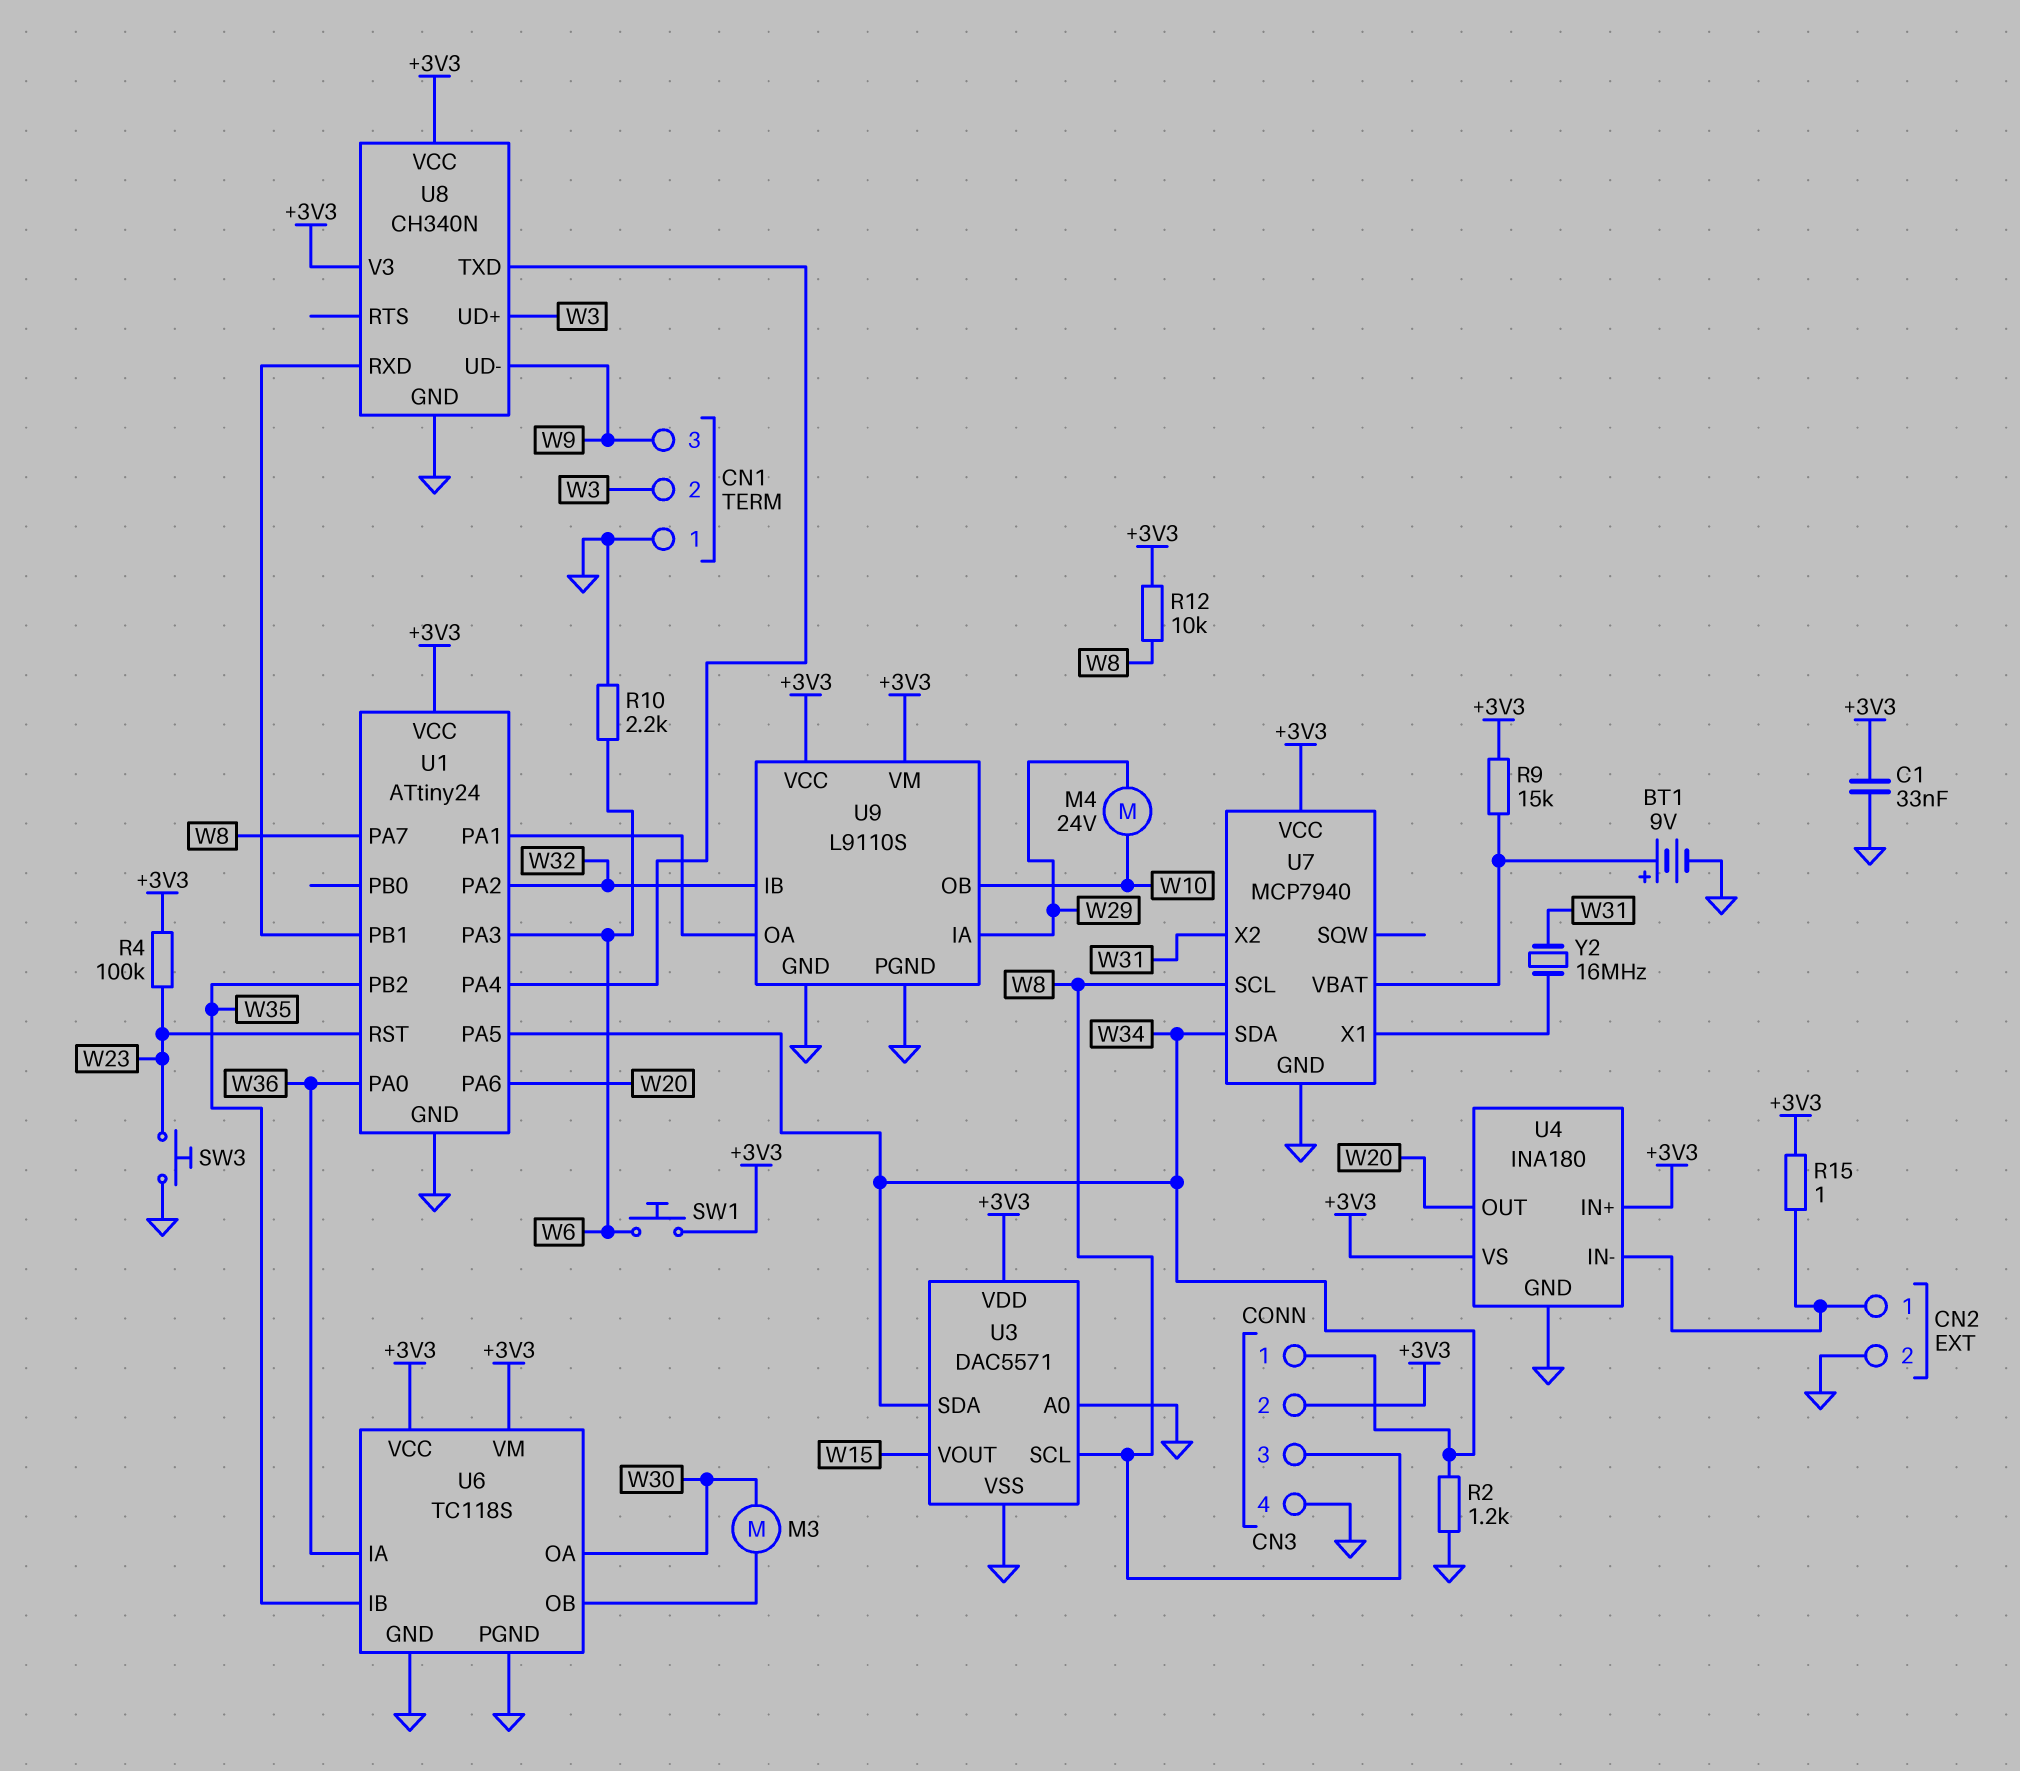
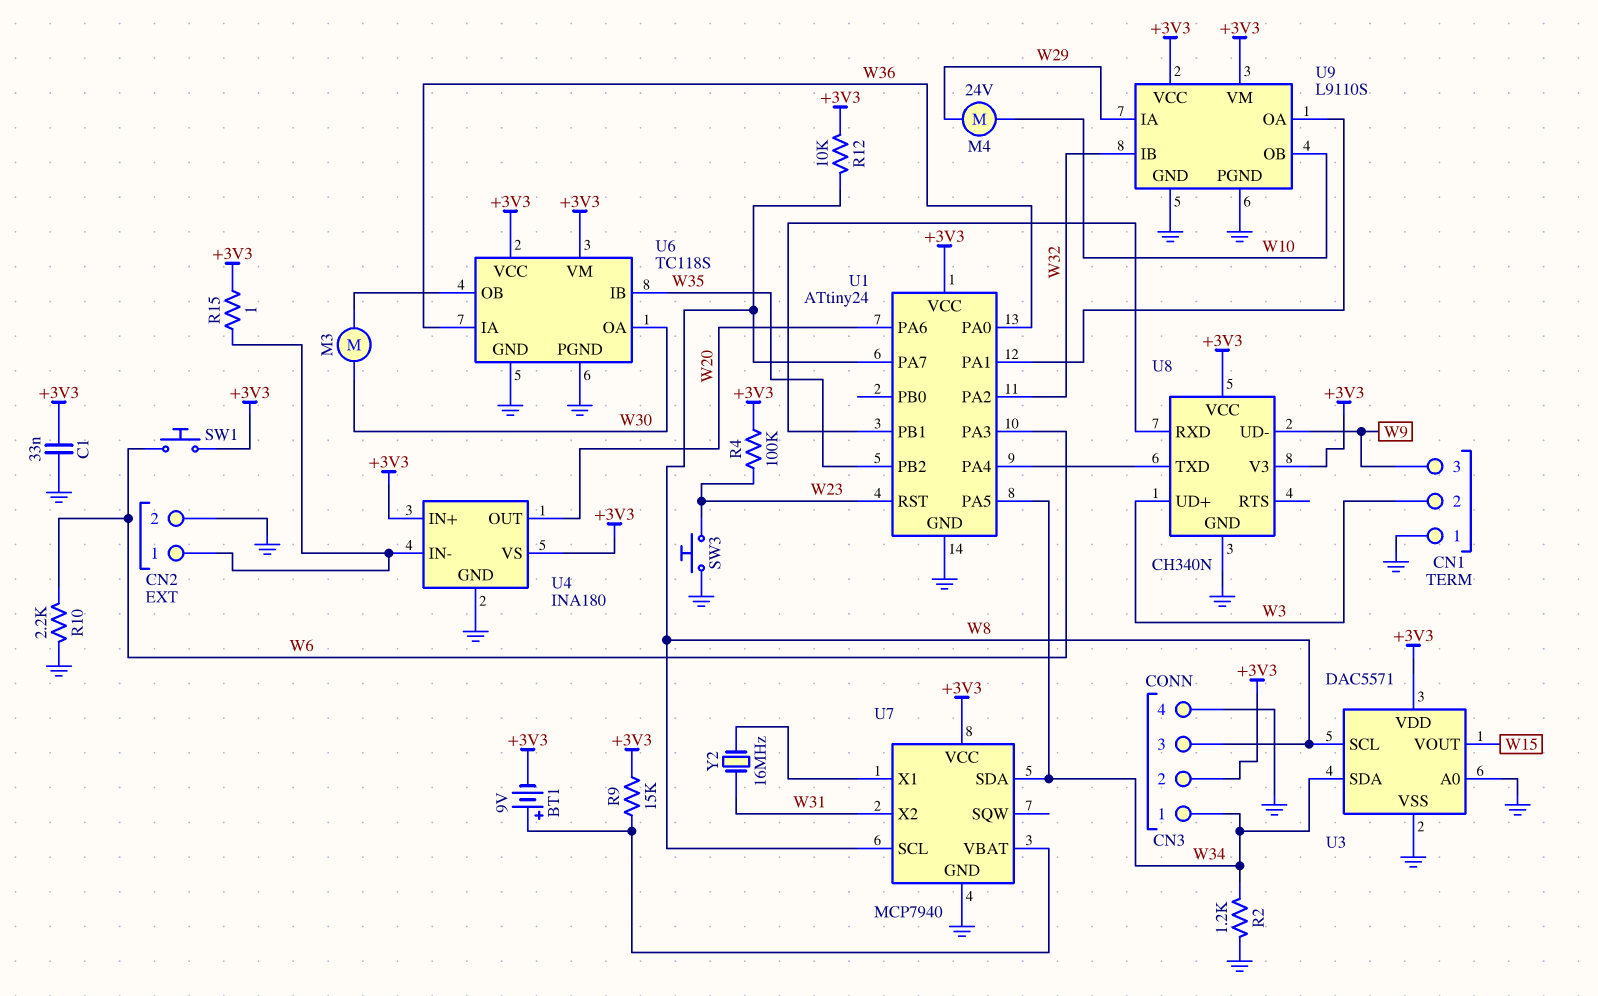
BT1: 9V (plus U7/VBAT, minus GND) -> 9V (plus U7/VBAT, minus +3V3)

